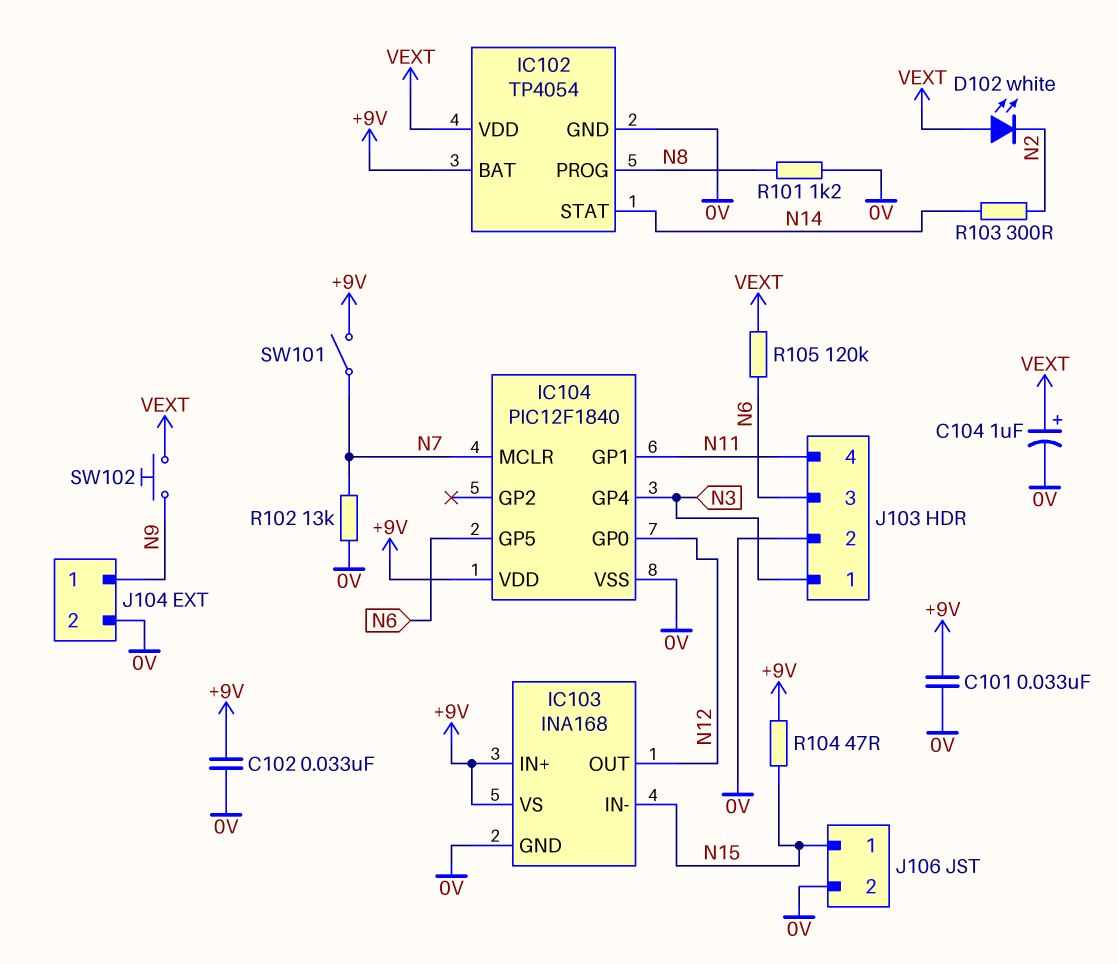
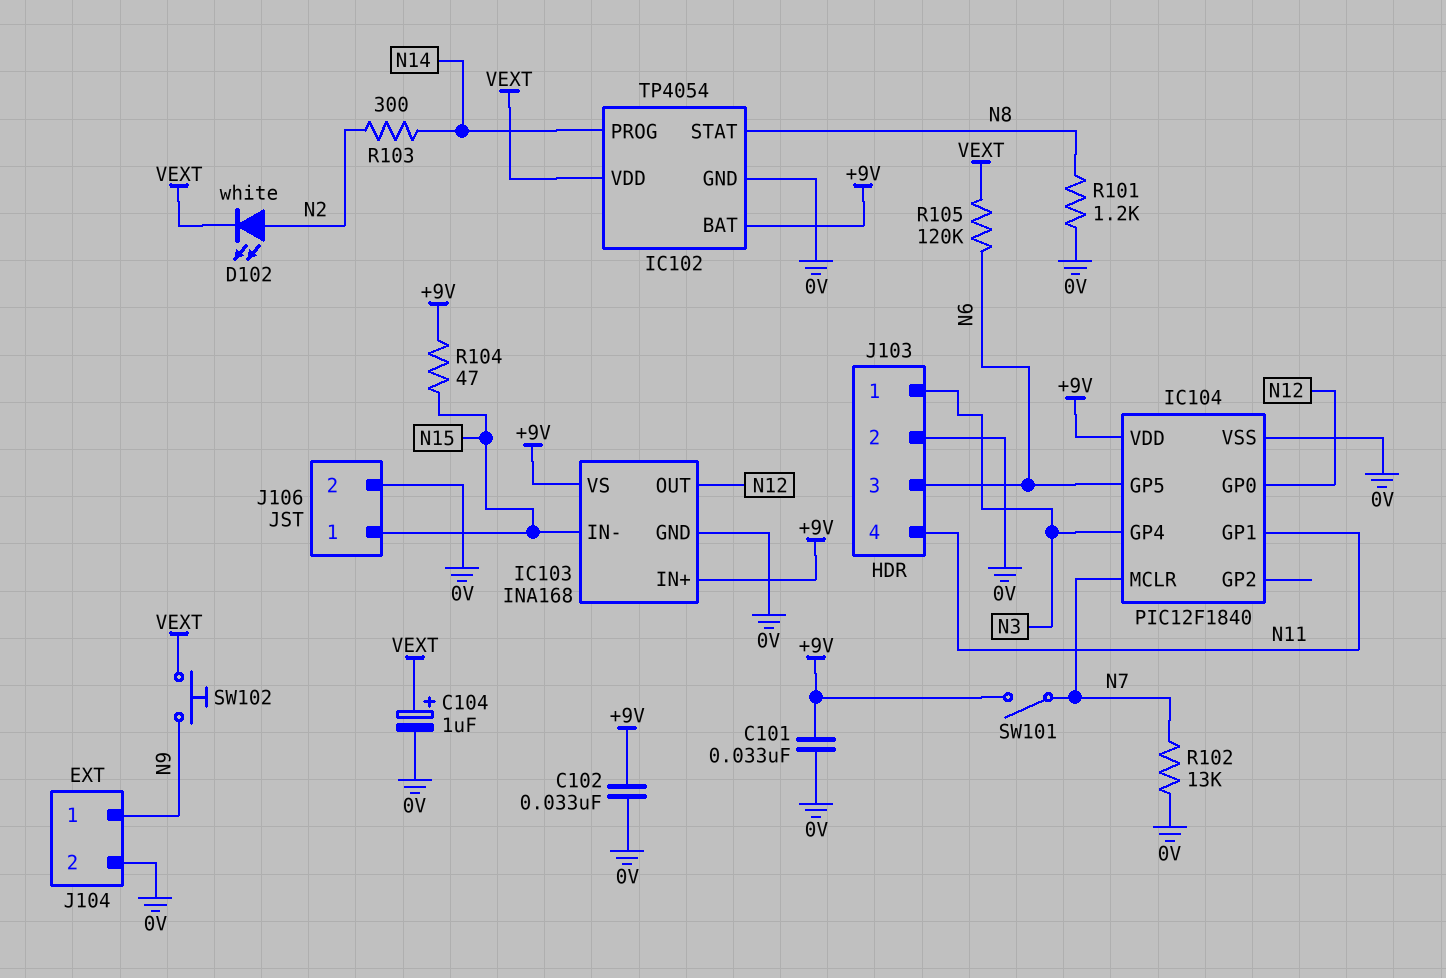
D102: LED white (A VEXT, K N2) -> LED white (A N2, K VEXT)
IC102 pin PROG: N8 -> N14
IC102 pin STAT: N14 -> N8

